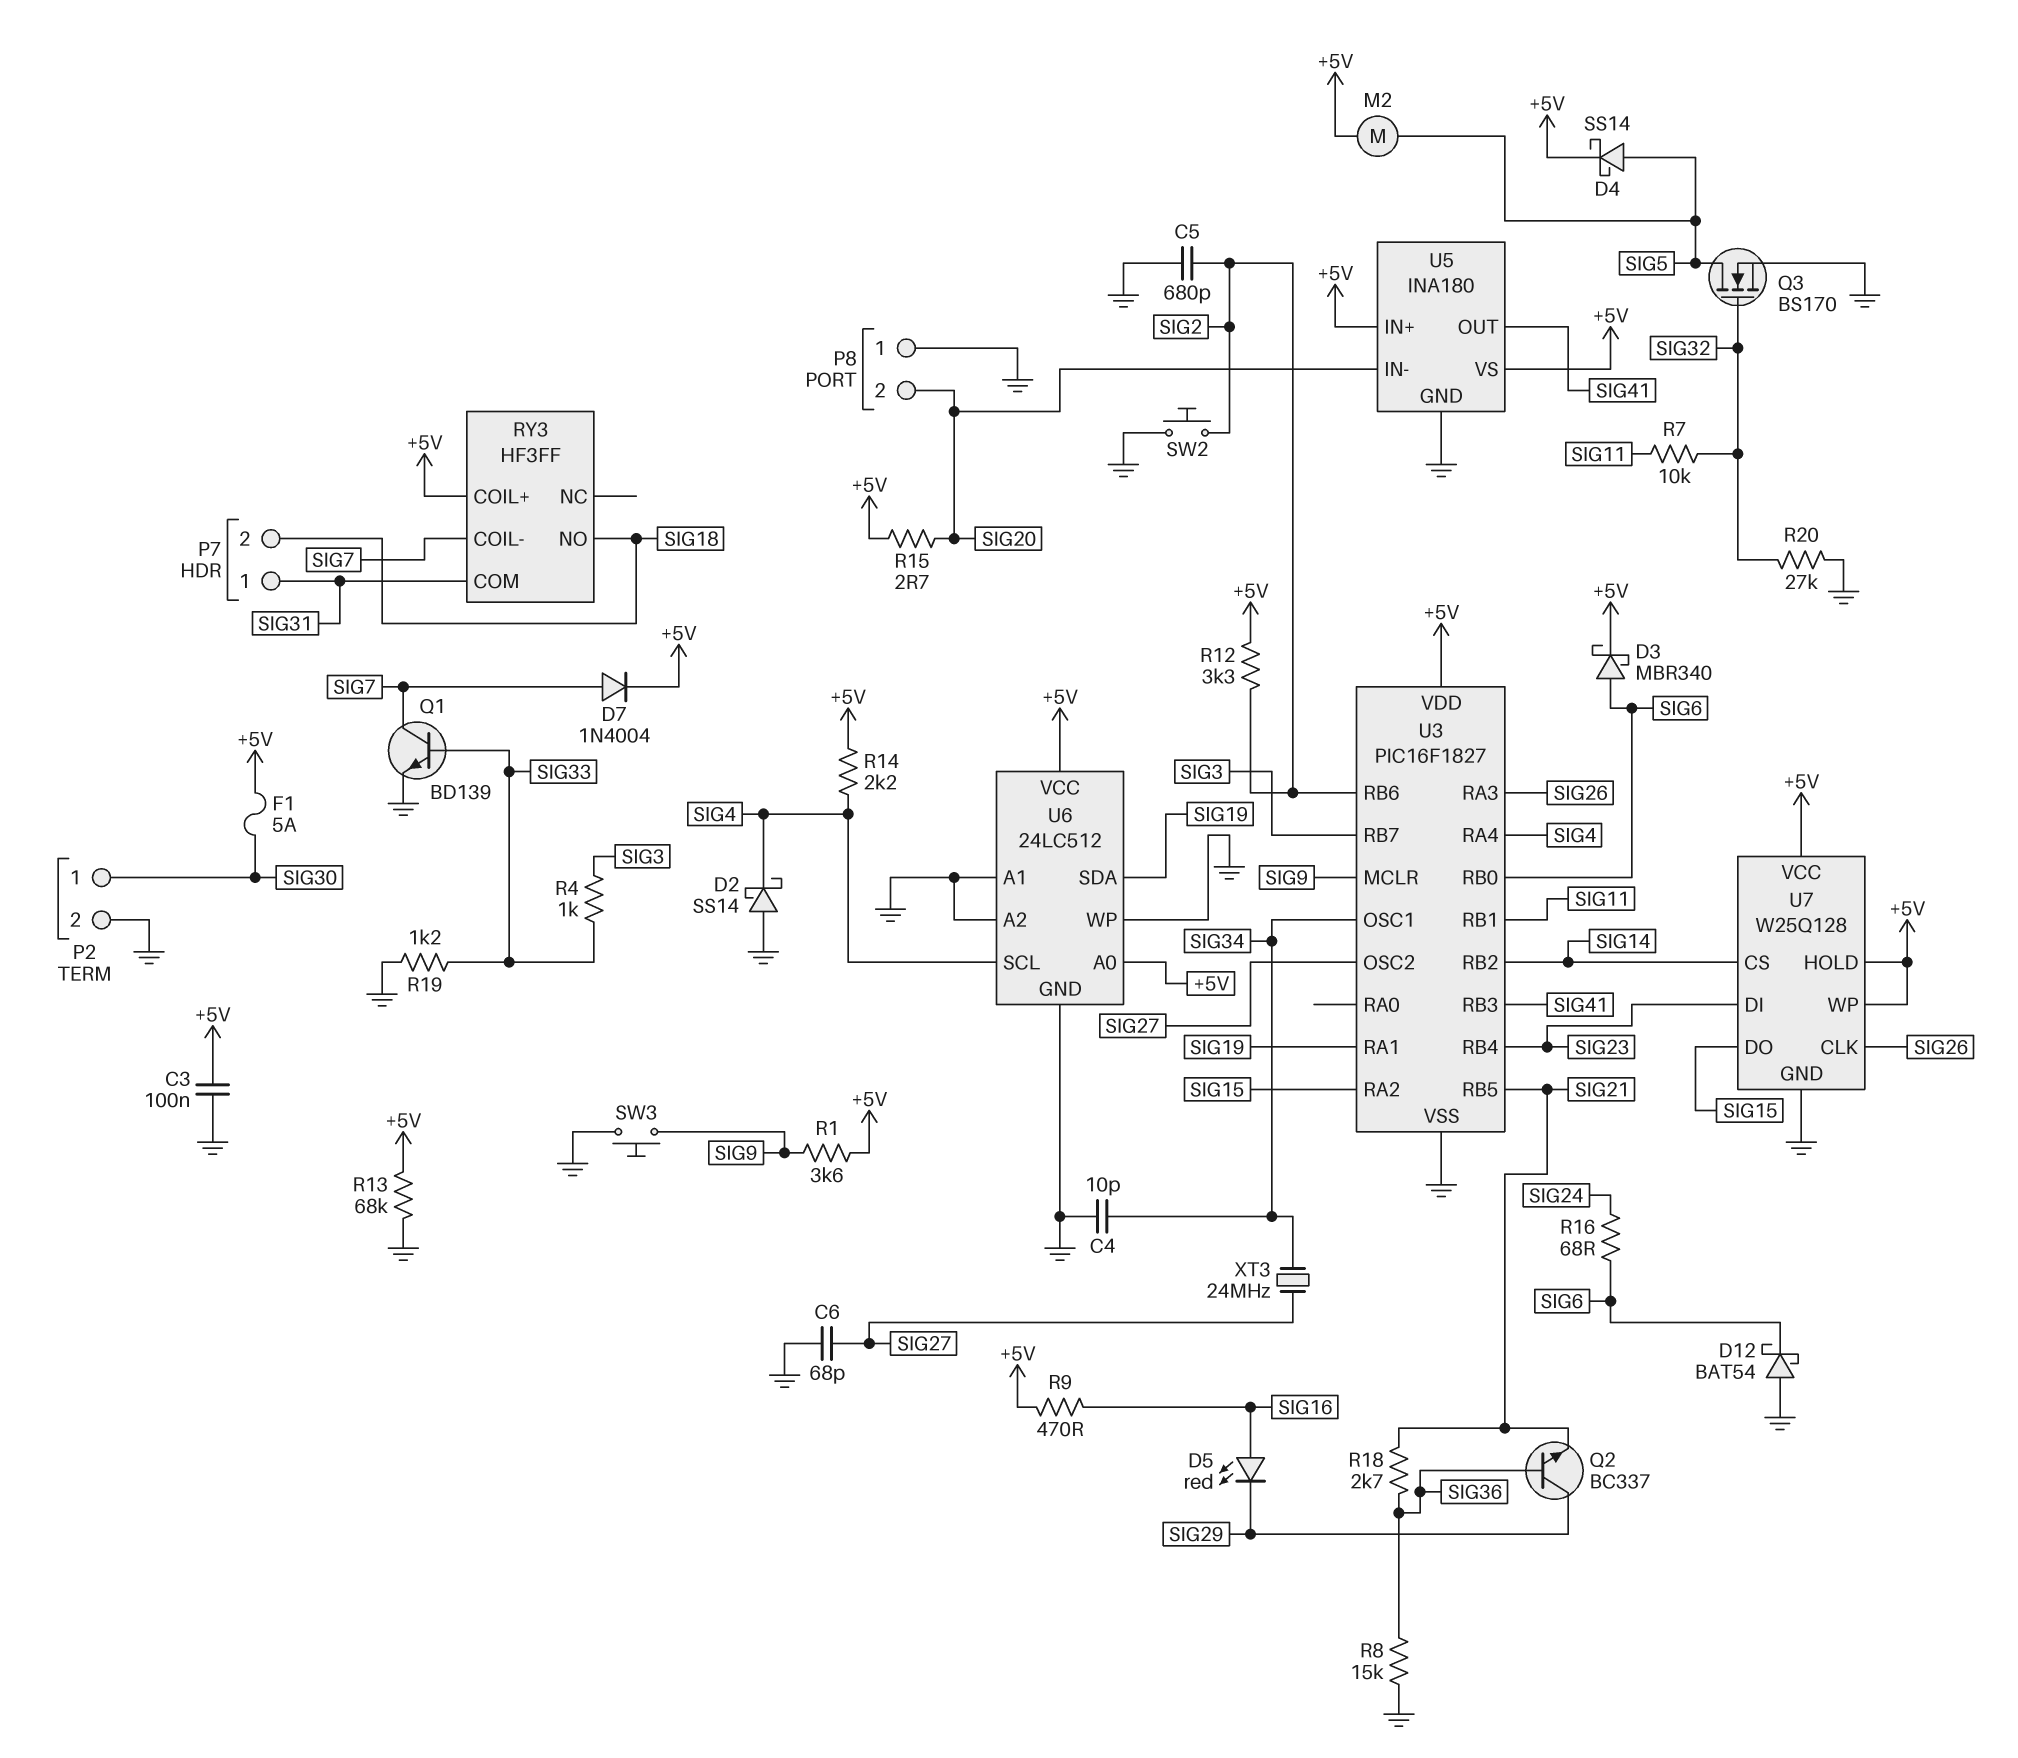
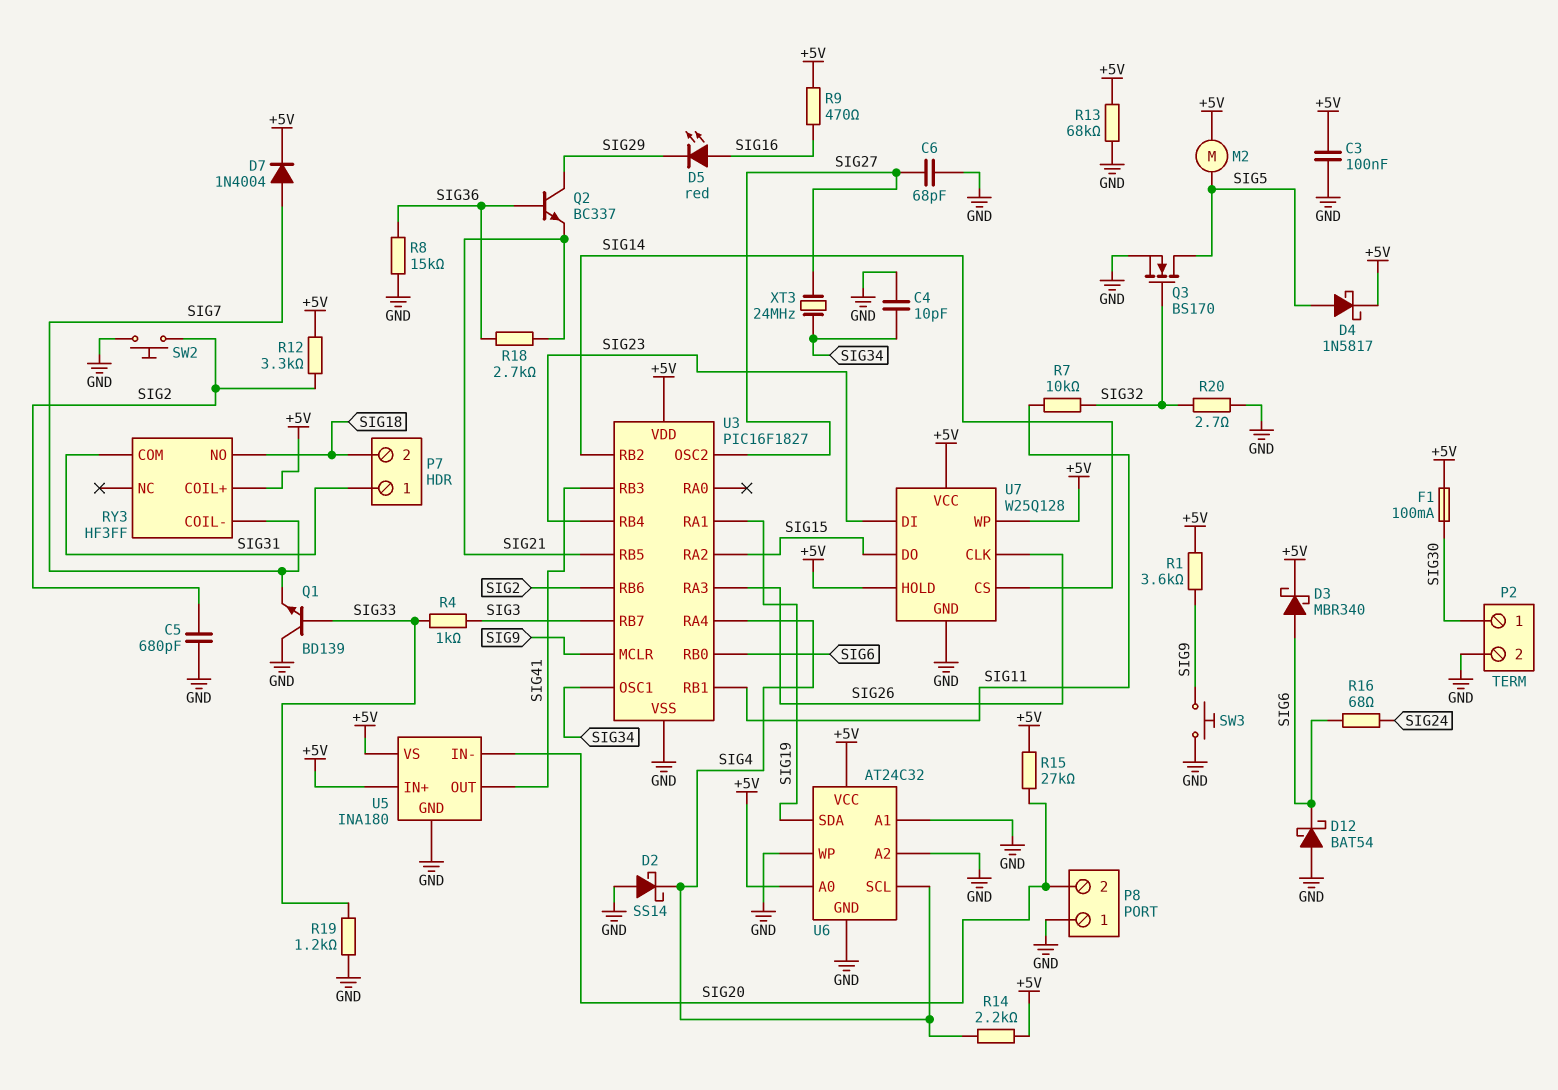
D4: schottky SS14 (A SIG5, K +5V) -> schottky 1N5817 (A SIG5, K +5V)
F1: 5A (+5V, SIG30) -> 100mA (+5V, SIG30)
Q1: NPN BD139 (B SIG33, C SIG7, E GND) -> NPN BD139 (B SIG33, C GND, E SIG7)
R15: 2.7 (+5V, SIG20) -> 27k (+5V, SIG20)
R20: 27k (GND, SIG32) -> 2.7 (GND, SIG32)
U6: 24LC512 -> AT24C32

